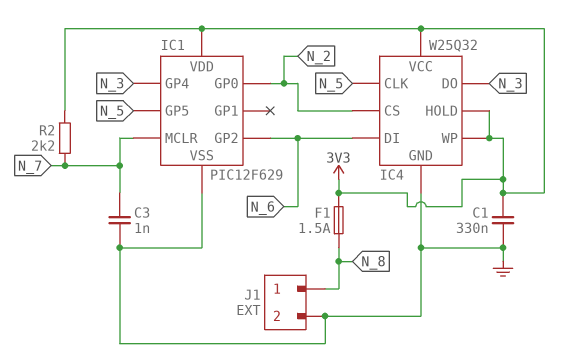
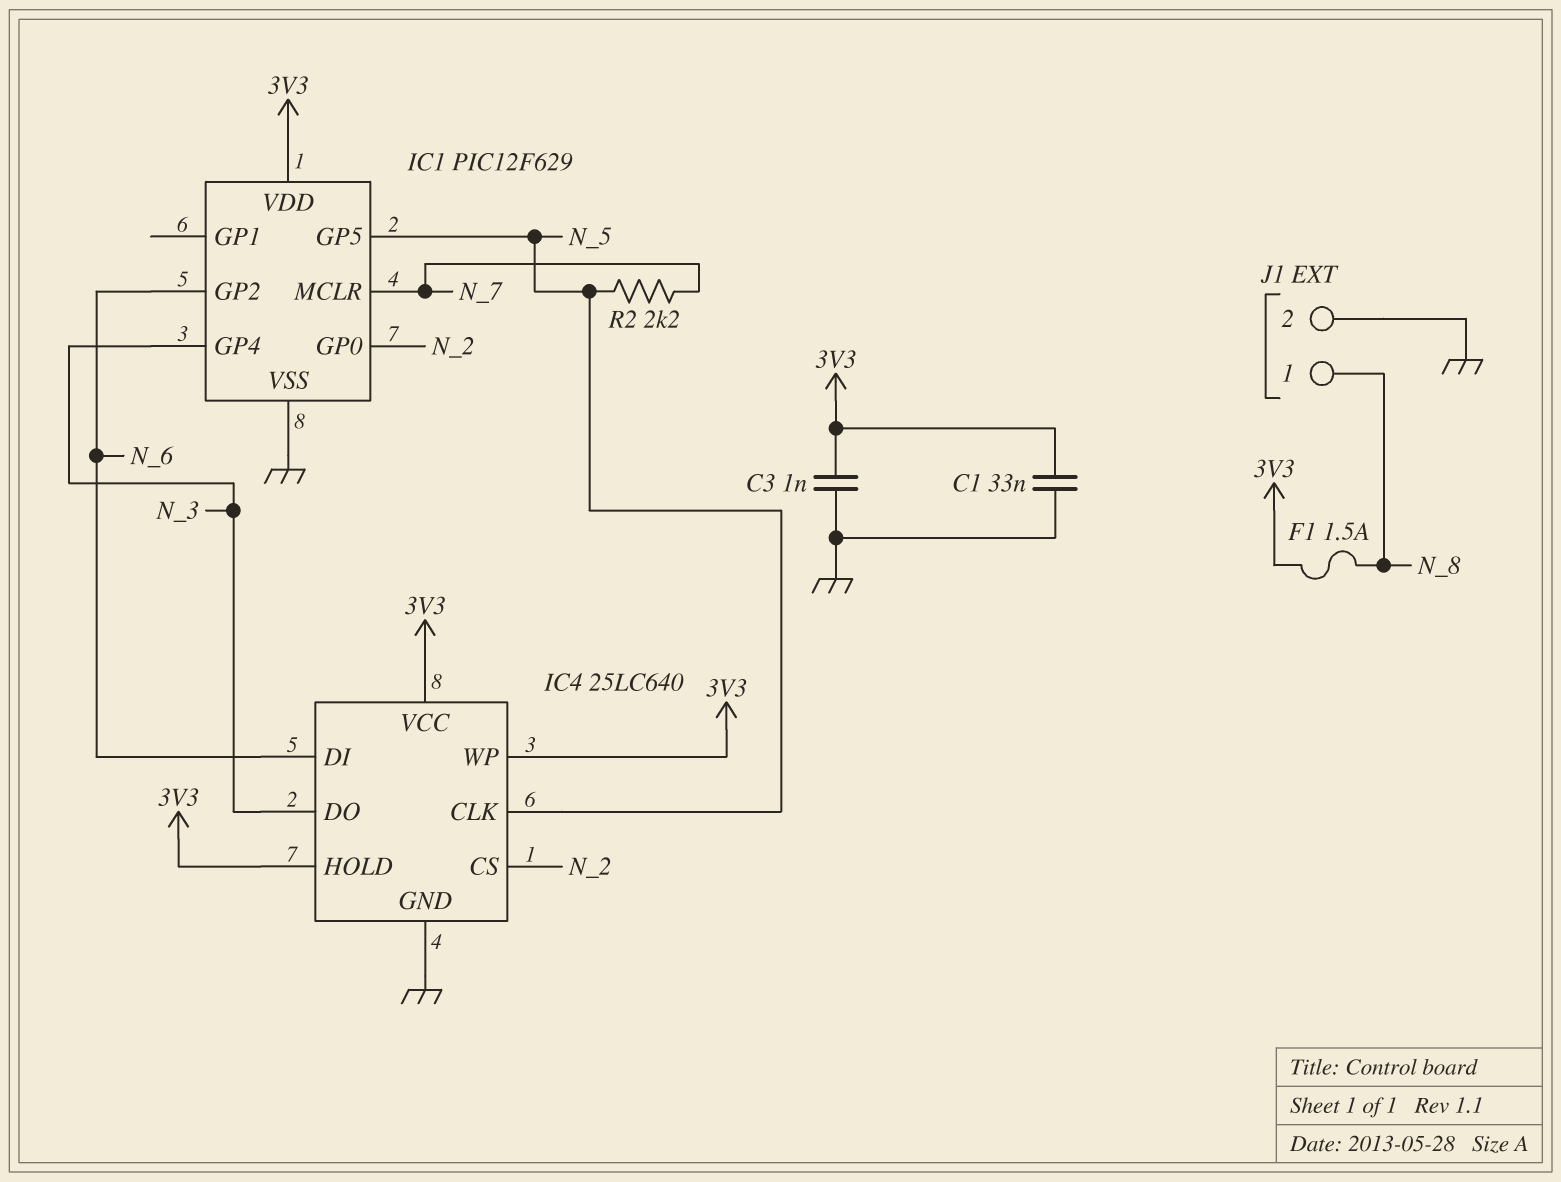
C1: 330nF (3V3, GND) -> 33nF (3V3, GND)
C3: 1nF (GND, N_7) -> 1nF (3V3, GND)
IC4: W25Q32 -> 25LC640
R2: 2.2k (3V3, N_7) -> 2.2k (N_5, N_7)

